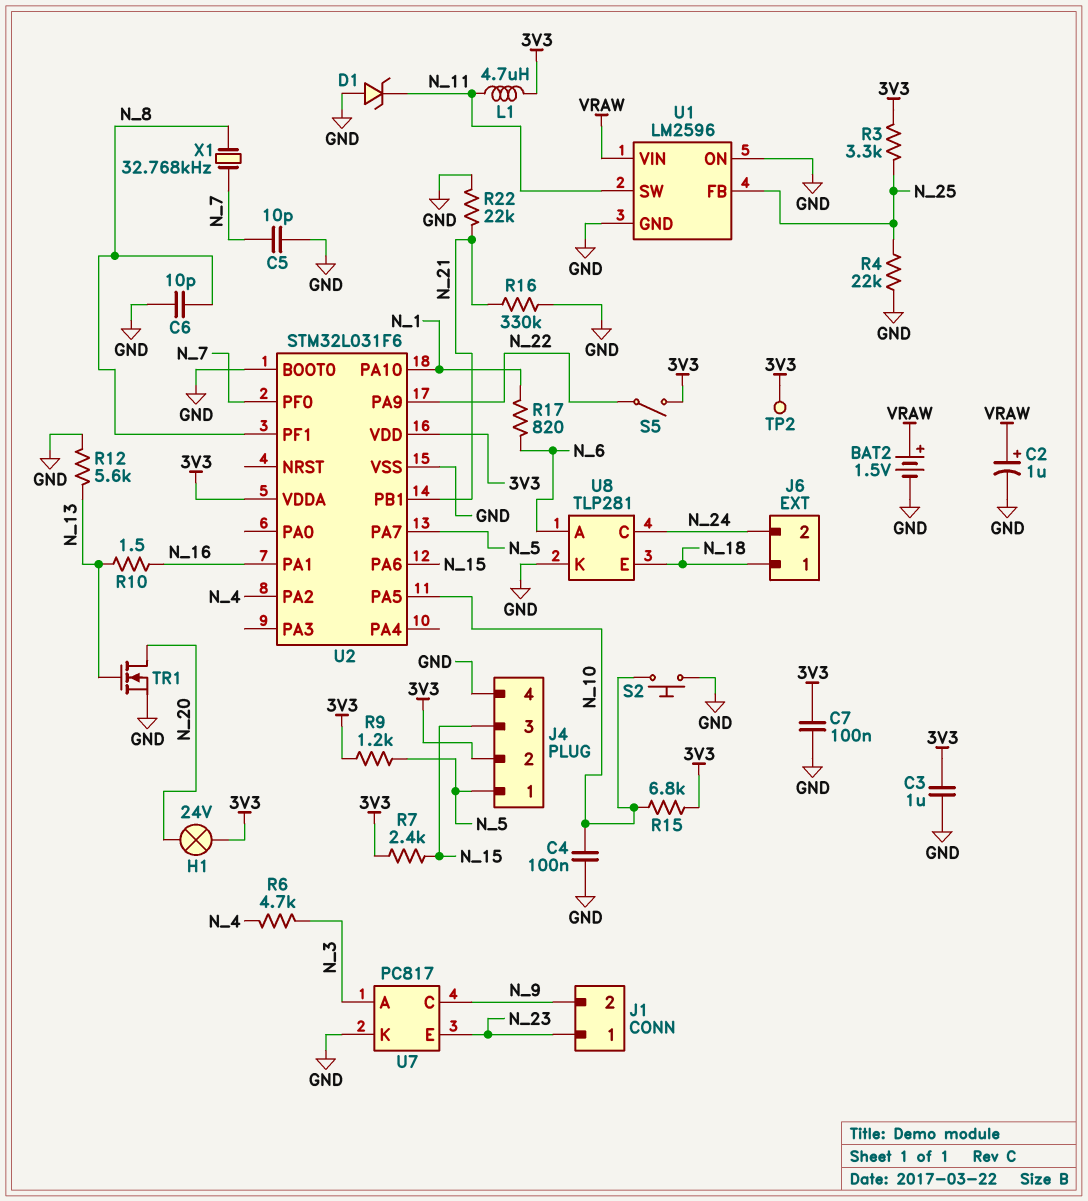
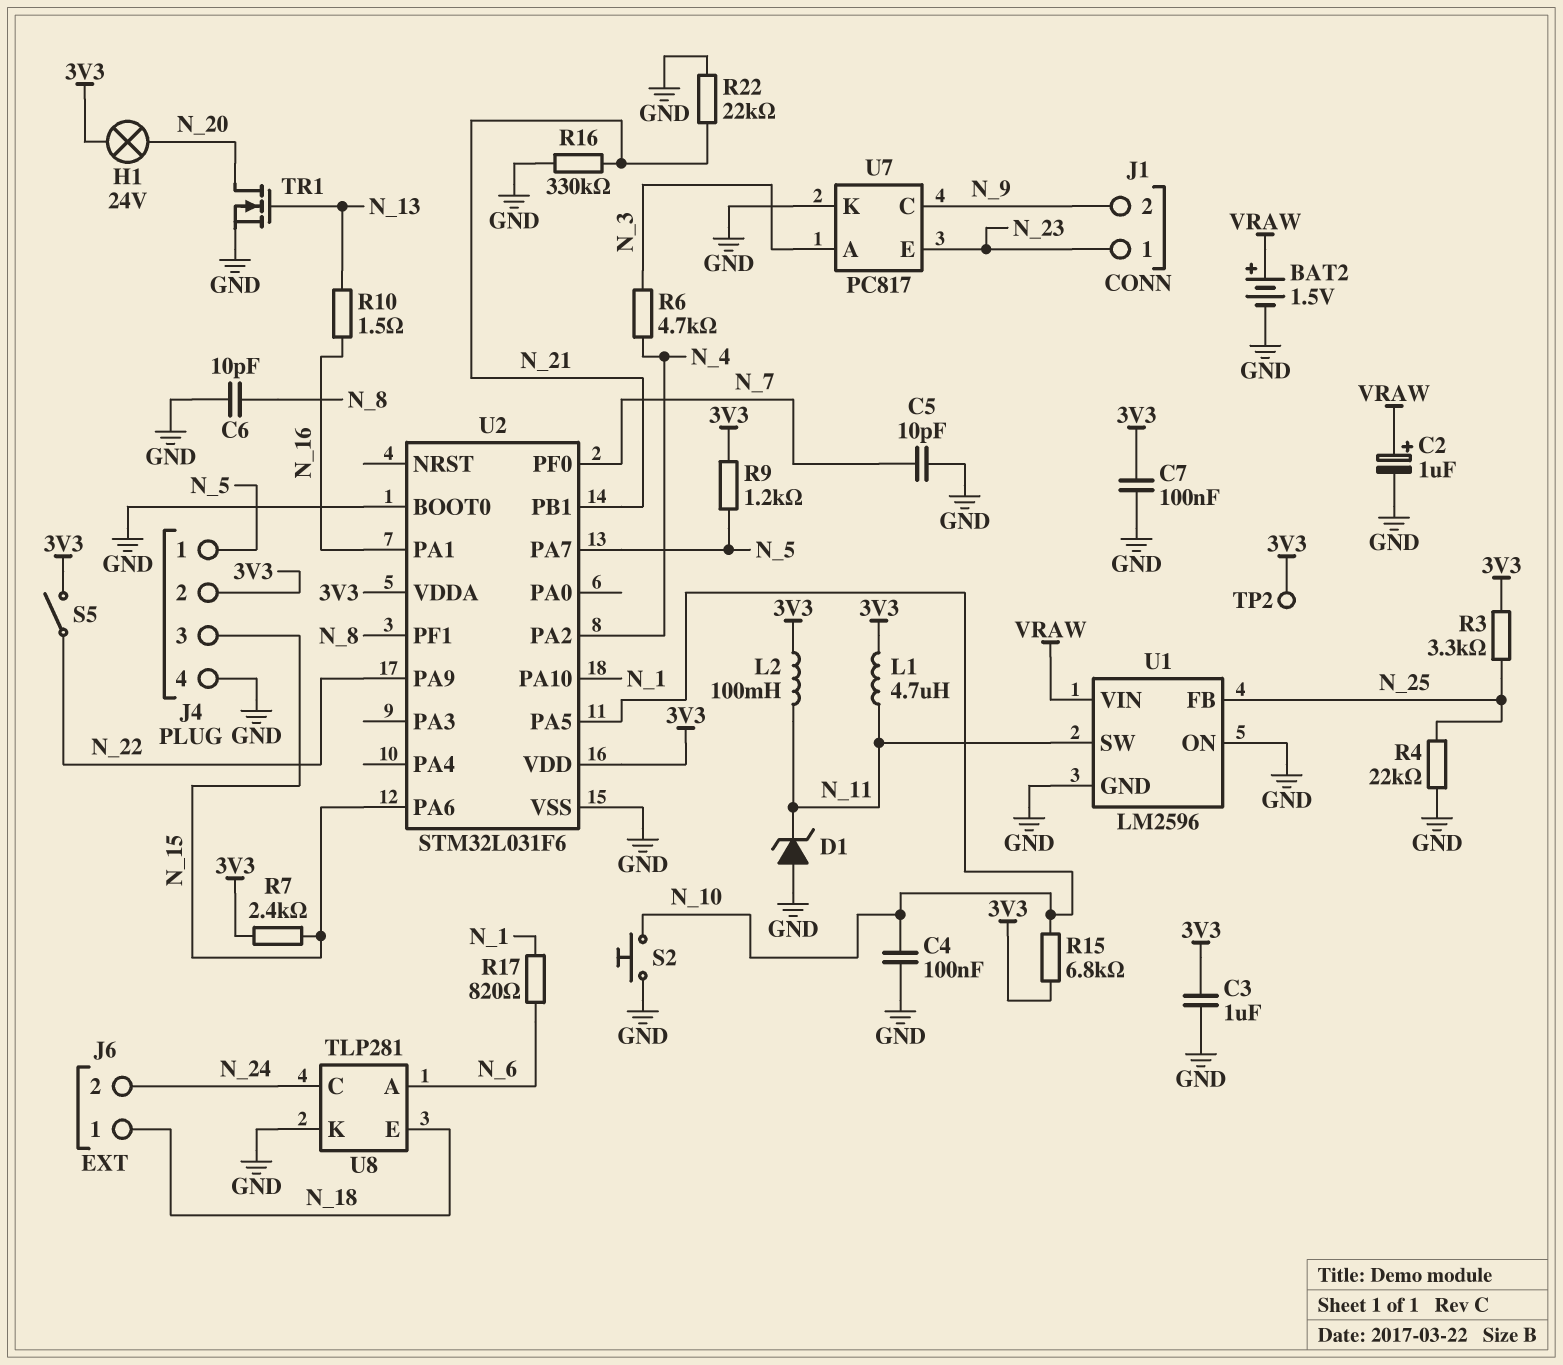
L2: none -> 100mH (3V3, N_11)
R12: 5.6k (GND, N_13) -> none
X1: 32.768kHz (N_7, N_8) -> none

